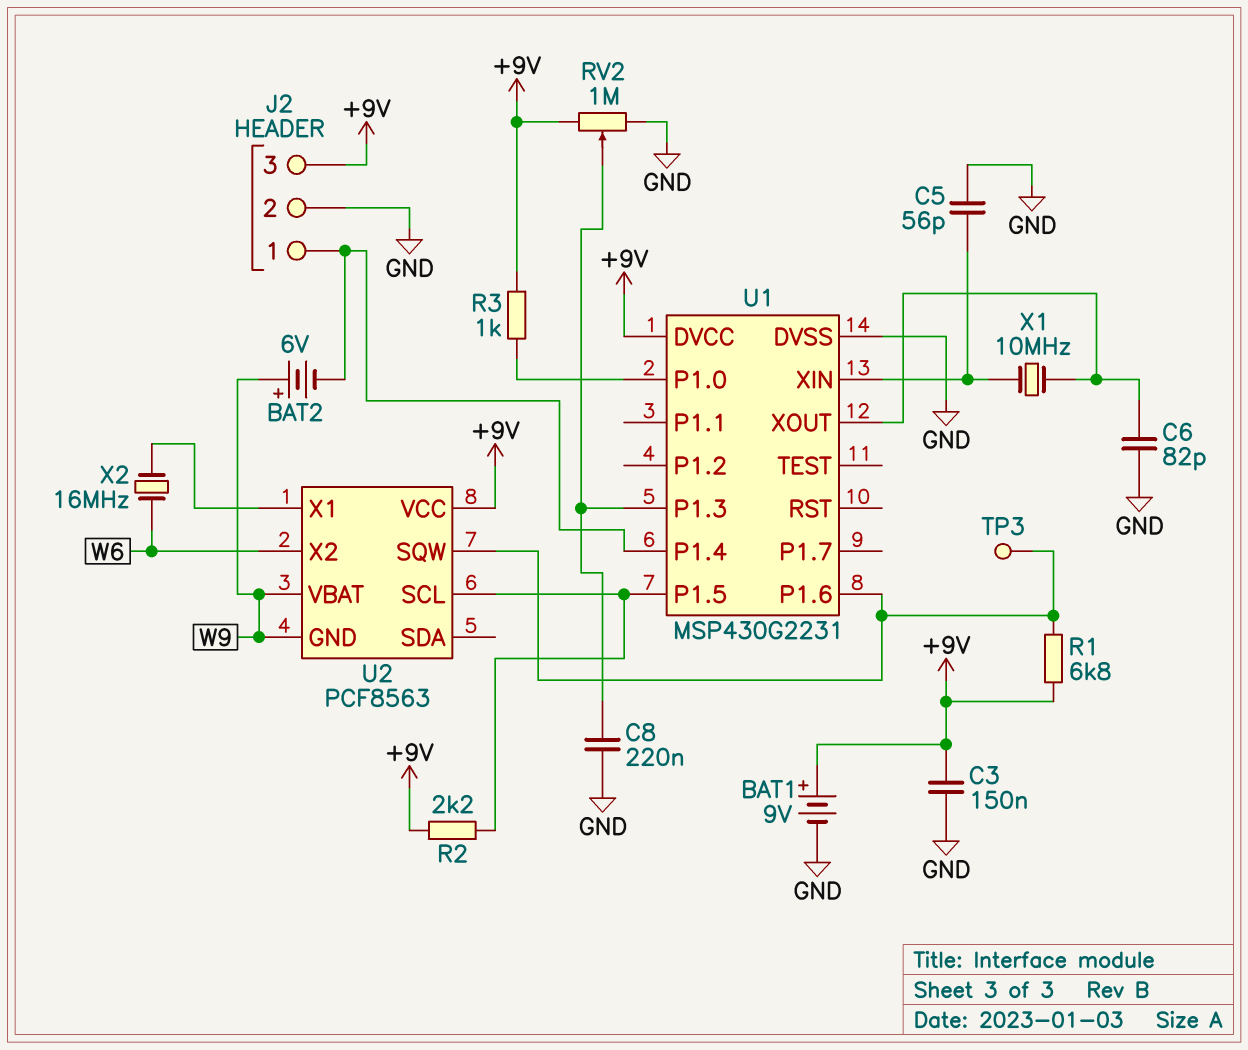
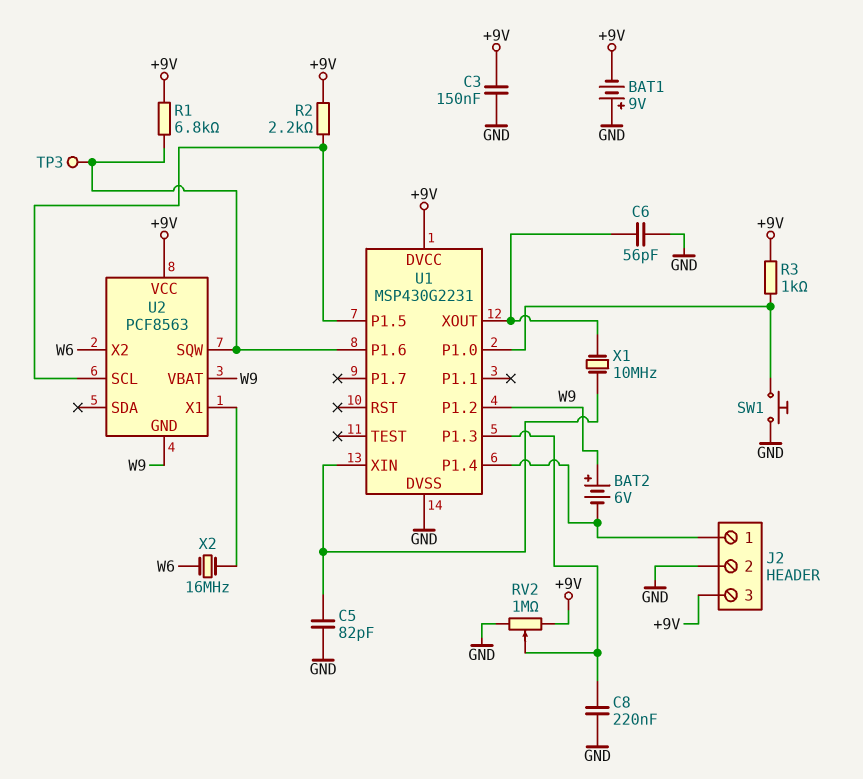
BAT1: 9V (plus +9V, minus GND) -> 9V (plus GND, minus +9V)
C5: 56pF (GND, U1/XIN) -> 82pF (GND, U1/XIN)
C6: 82pF (GND, U1/XOUT) -> 56pF (GND, U1/XOUT)
SW1: none -> button (GND, U1/P1.0)
U1 pin P1.2: none -> W9

